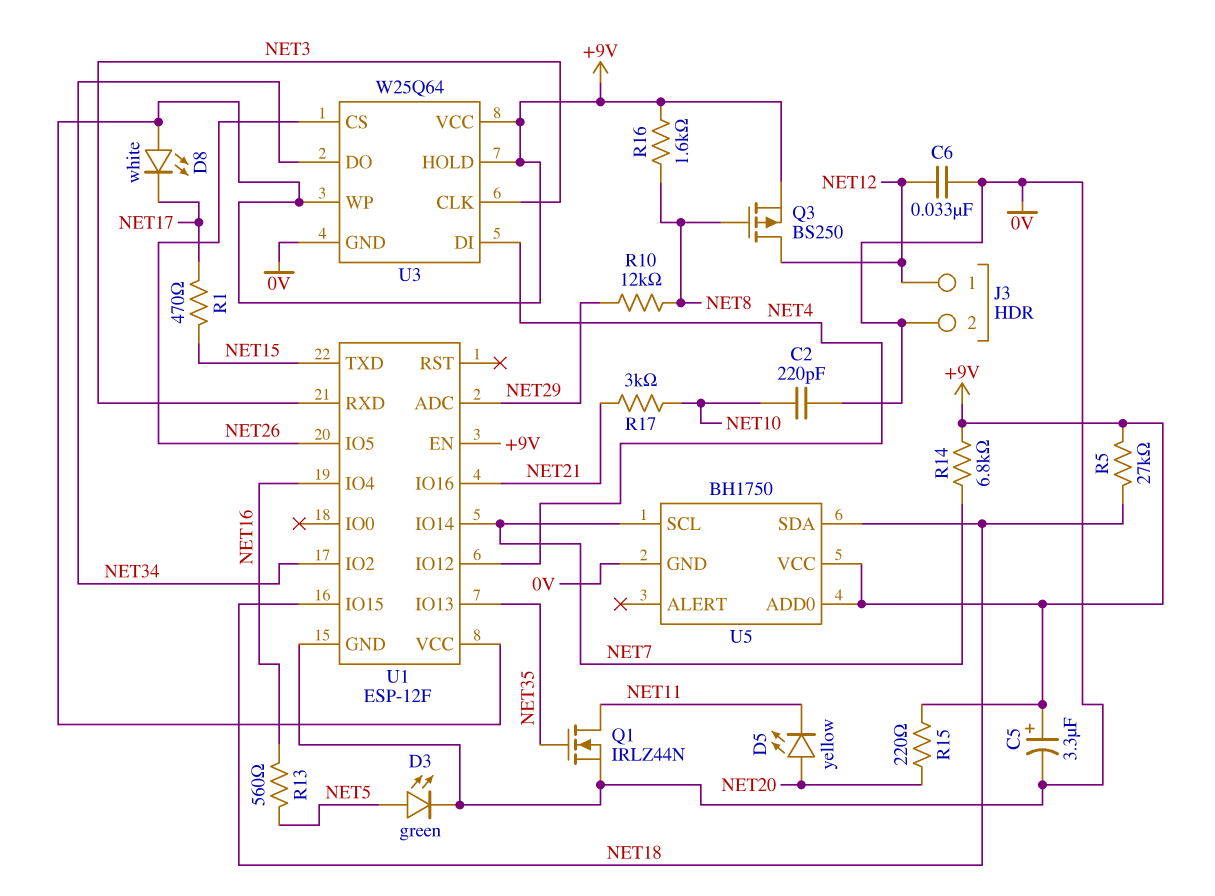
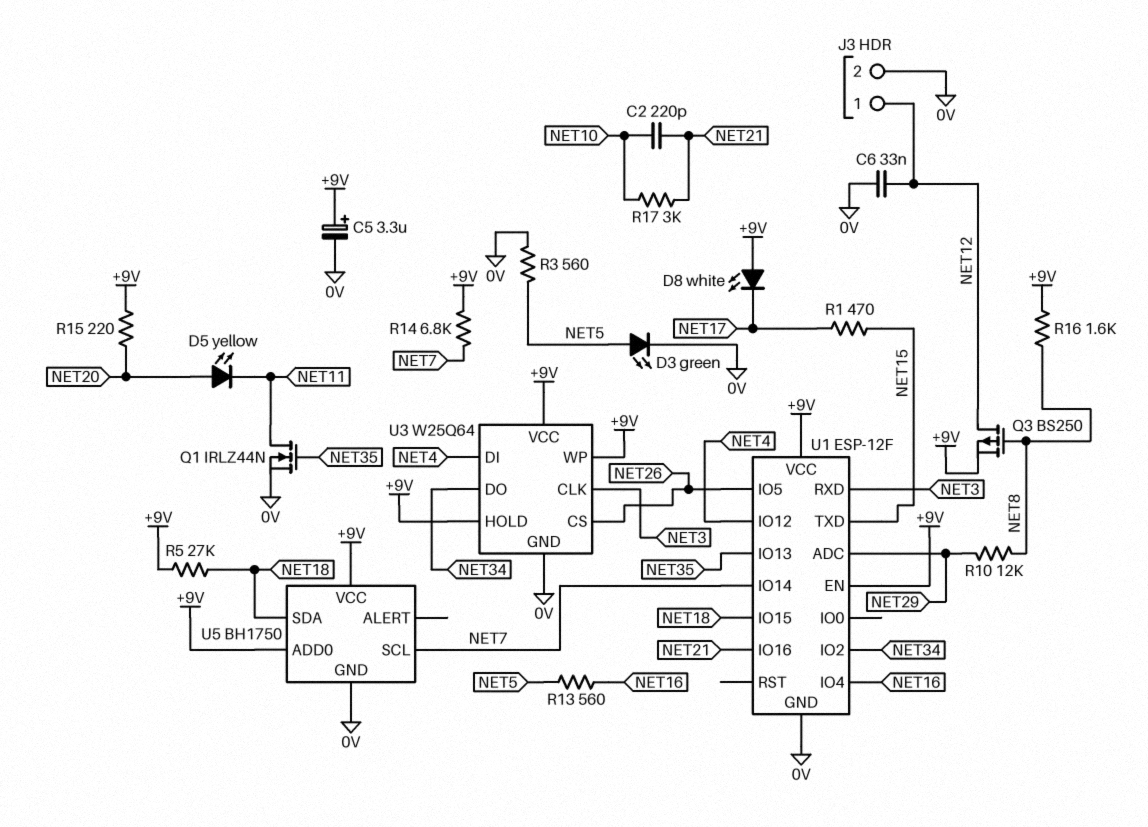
C2: 220pF (0V, NET10) -> 220pF (NET10, NET21)
R3: none -> 560 (0V, NET5)

